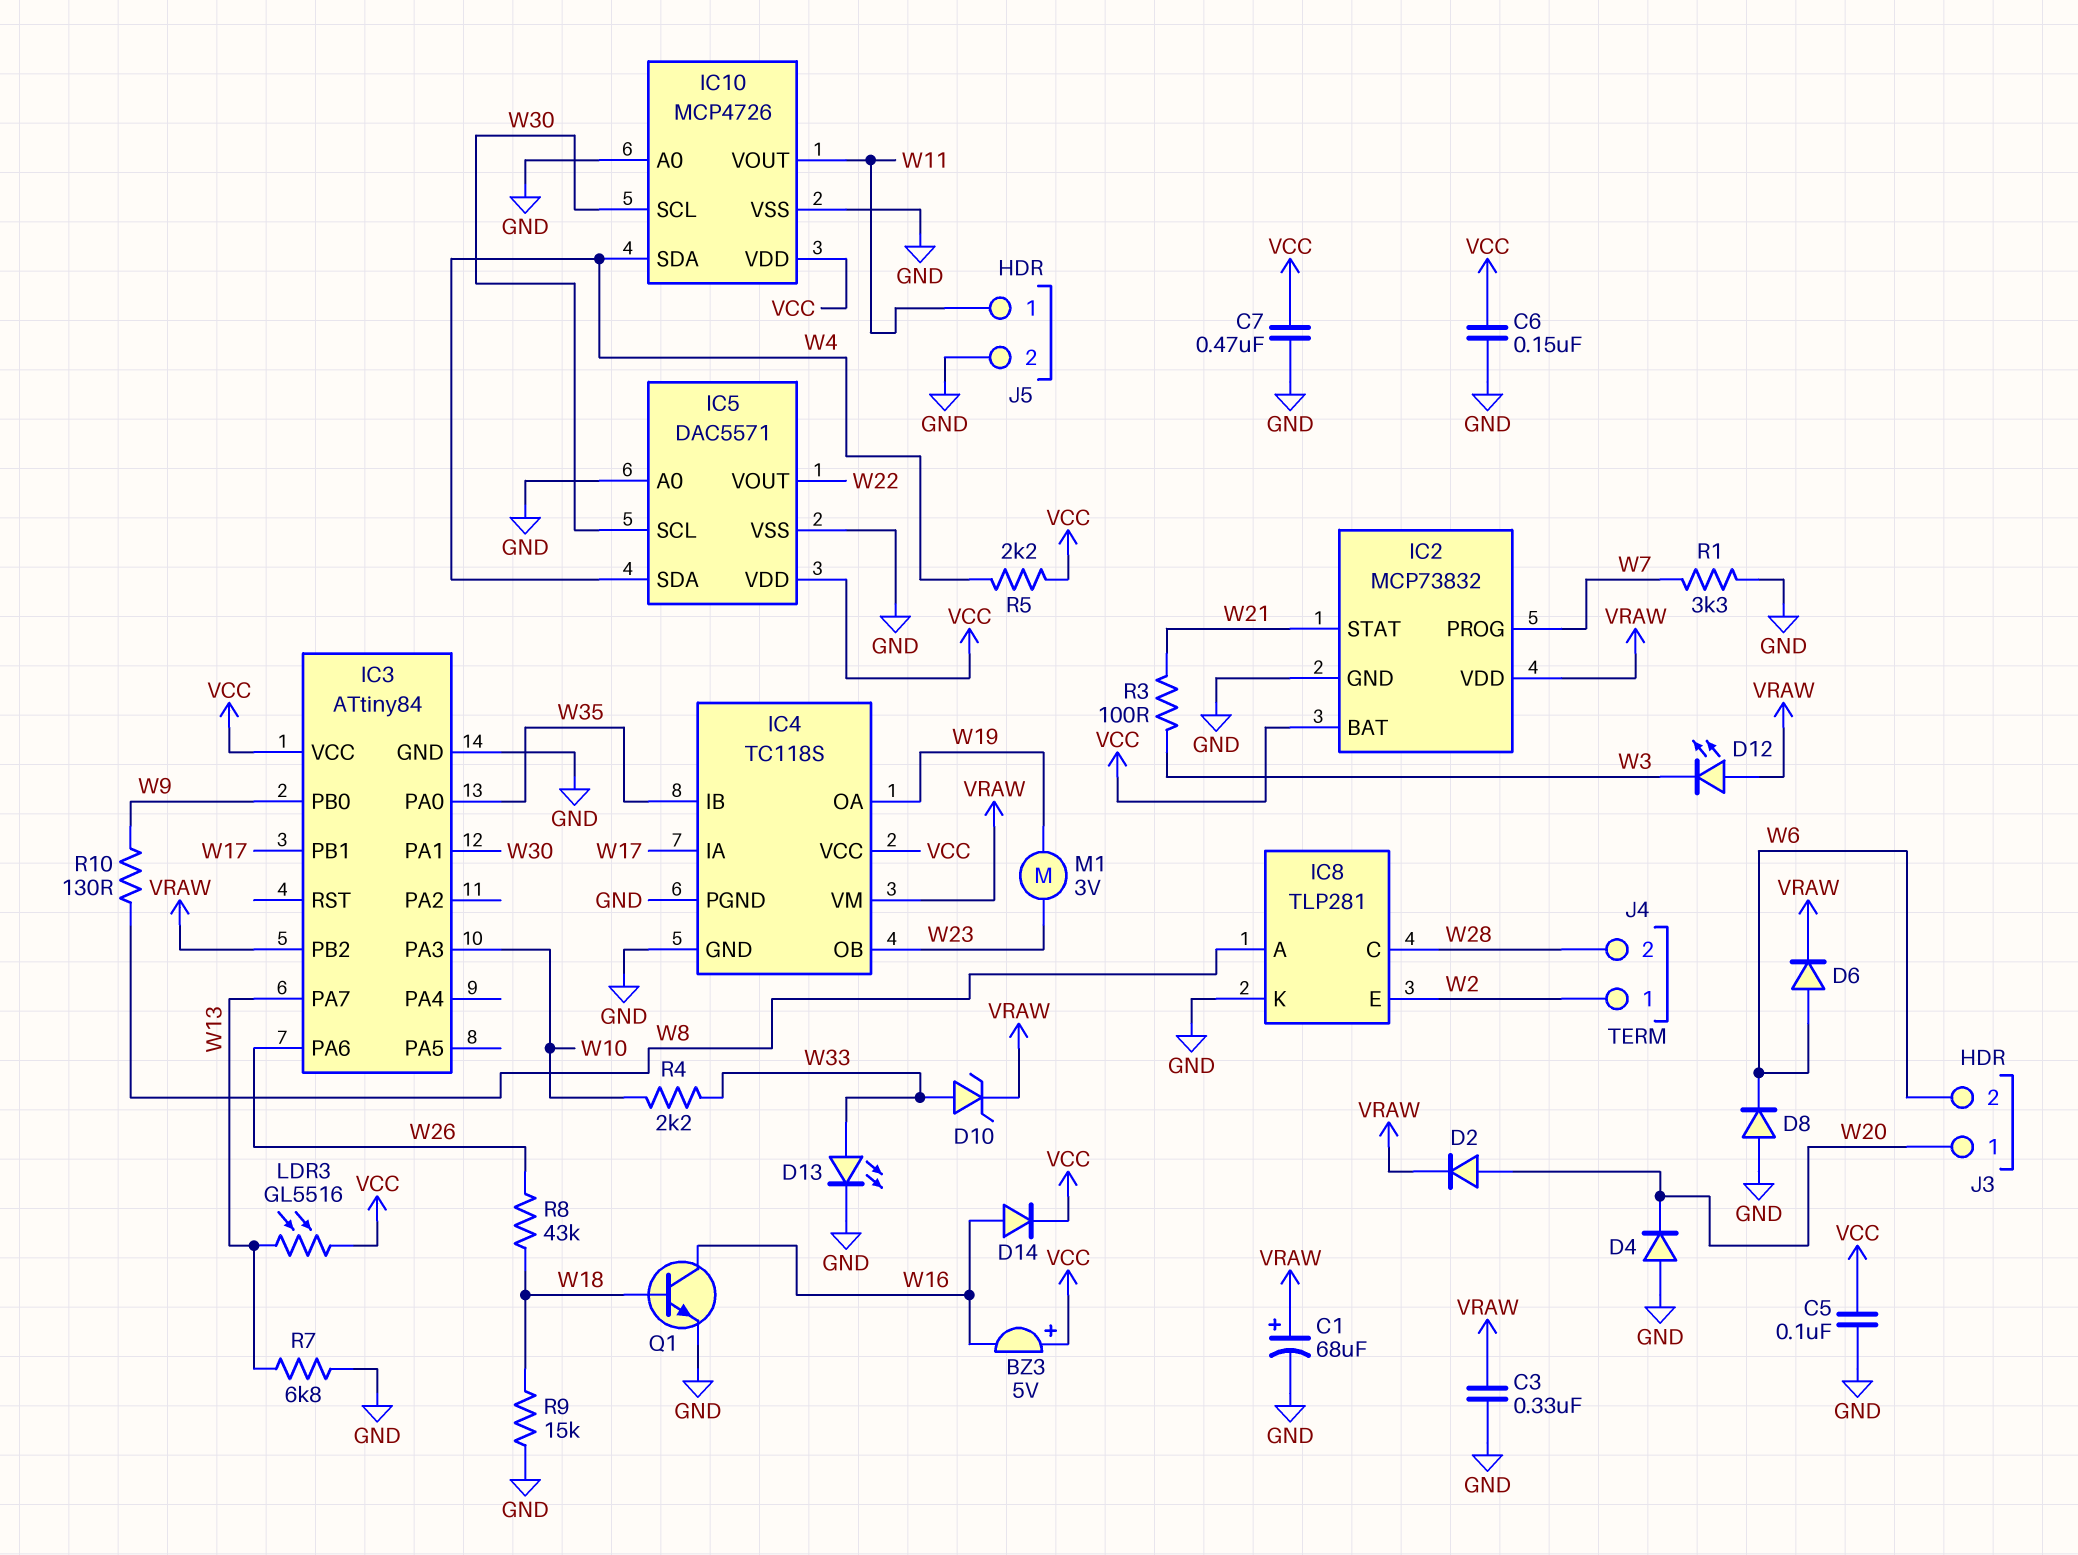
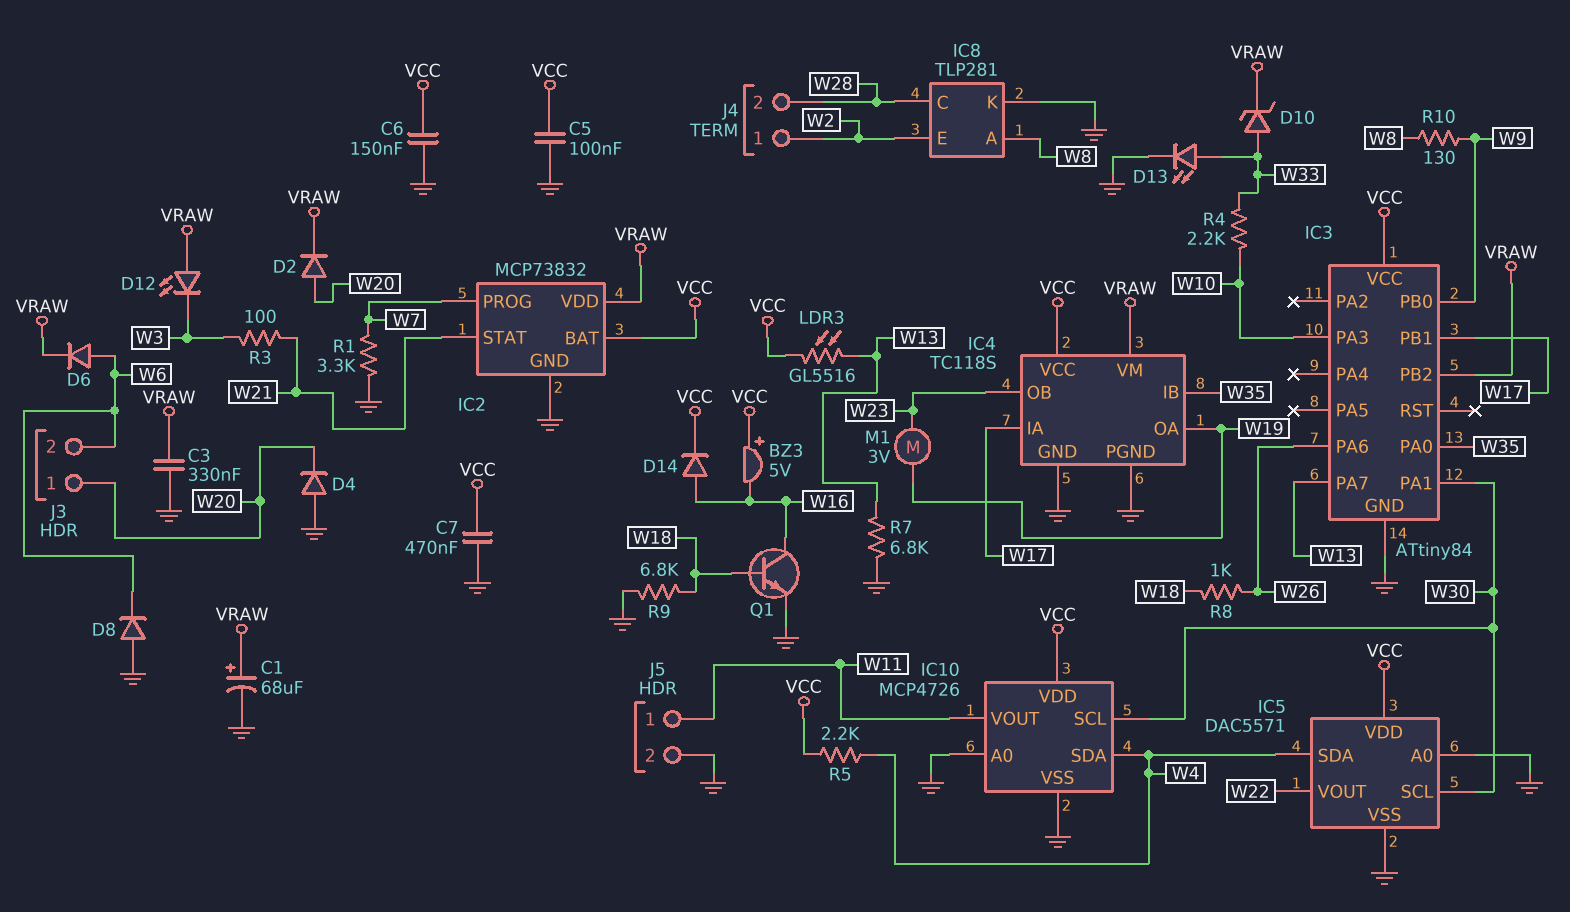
R8: 43k (W18, W26) -> 1k (W18, W26)
R9: 15k (GND, W18) -> 6.8k (GND, W18)

